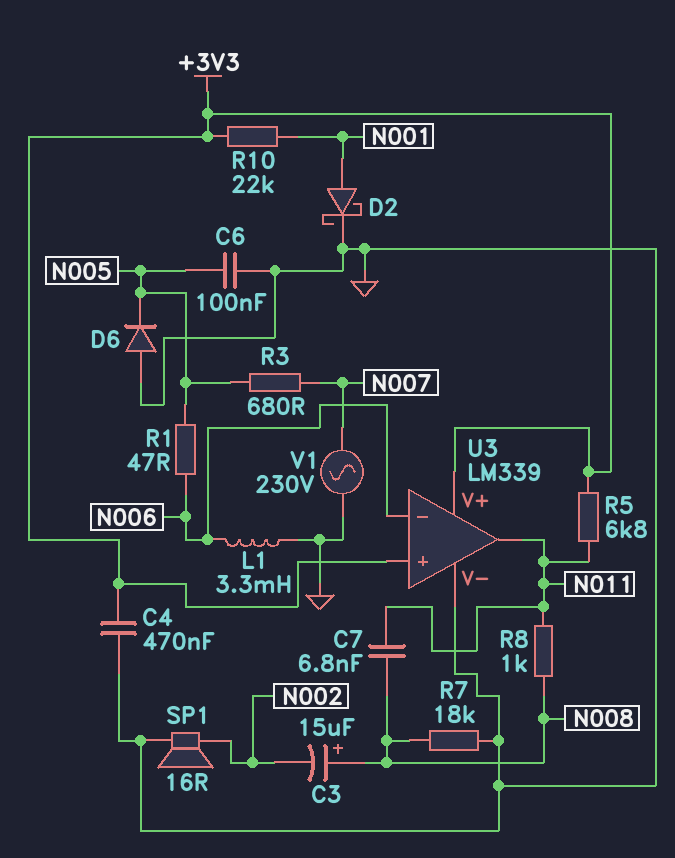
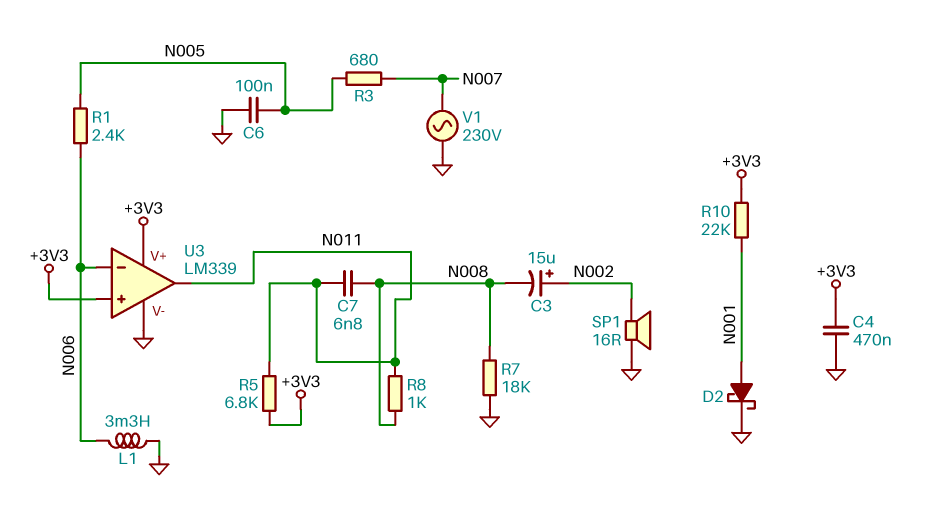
C3: 15uF (plus N008, minus N002) -> 15uF (plus N002, minus N008)
D6: diode (A GND, K N005) -> none
R1: 47 (N005, N006) -> 2.4k (N005, N006)

